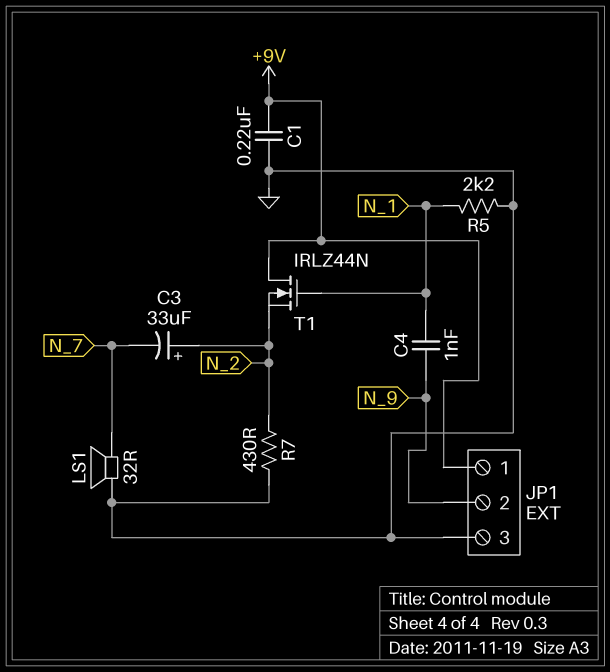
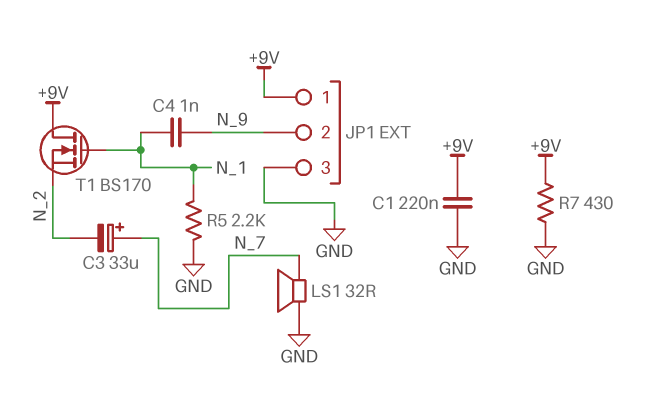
C3: 33uF (plus N_2, minus N_7) -> 33uF (plus N_7, minus N_2)
R7: 430 (GND, N_2) -> 430 (+9V, GND)
T1: NMOS IRLZ44N (G N_1, D +9V, S N_2) -> NMOS BS170 (G N_1, D +9V, S N_2)

